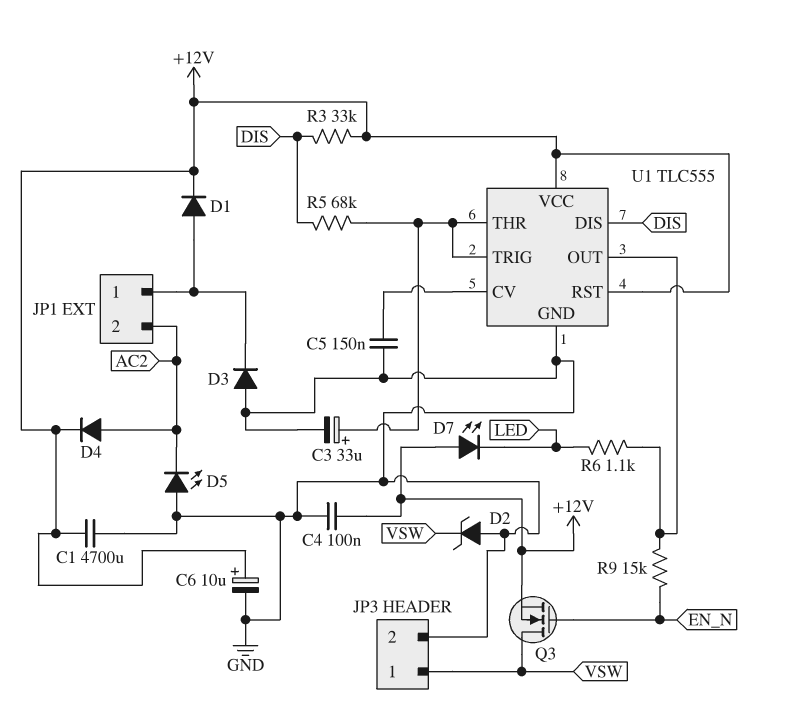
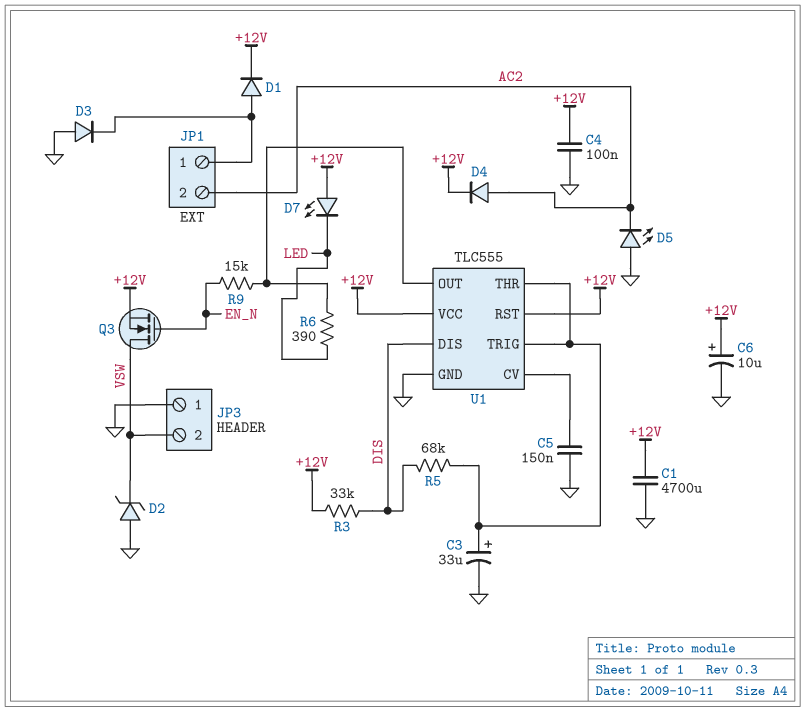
JP3 pin 1: VSW -> GND
JP3 pin 2: GND -> VSW
R6: 1.1k (LED, U1/OUT) -> 390 (LED, U1/OUT)

